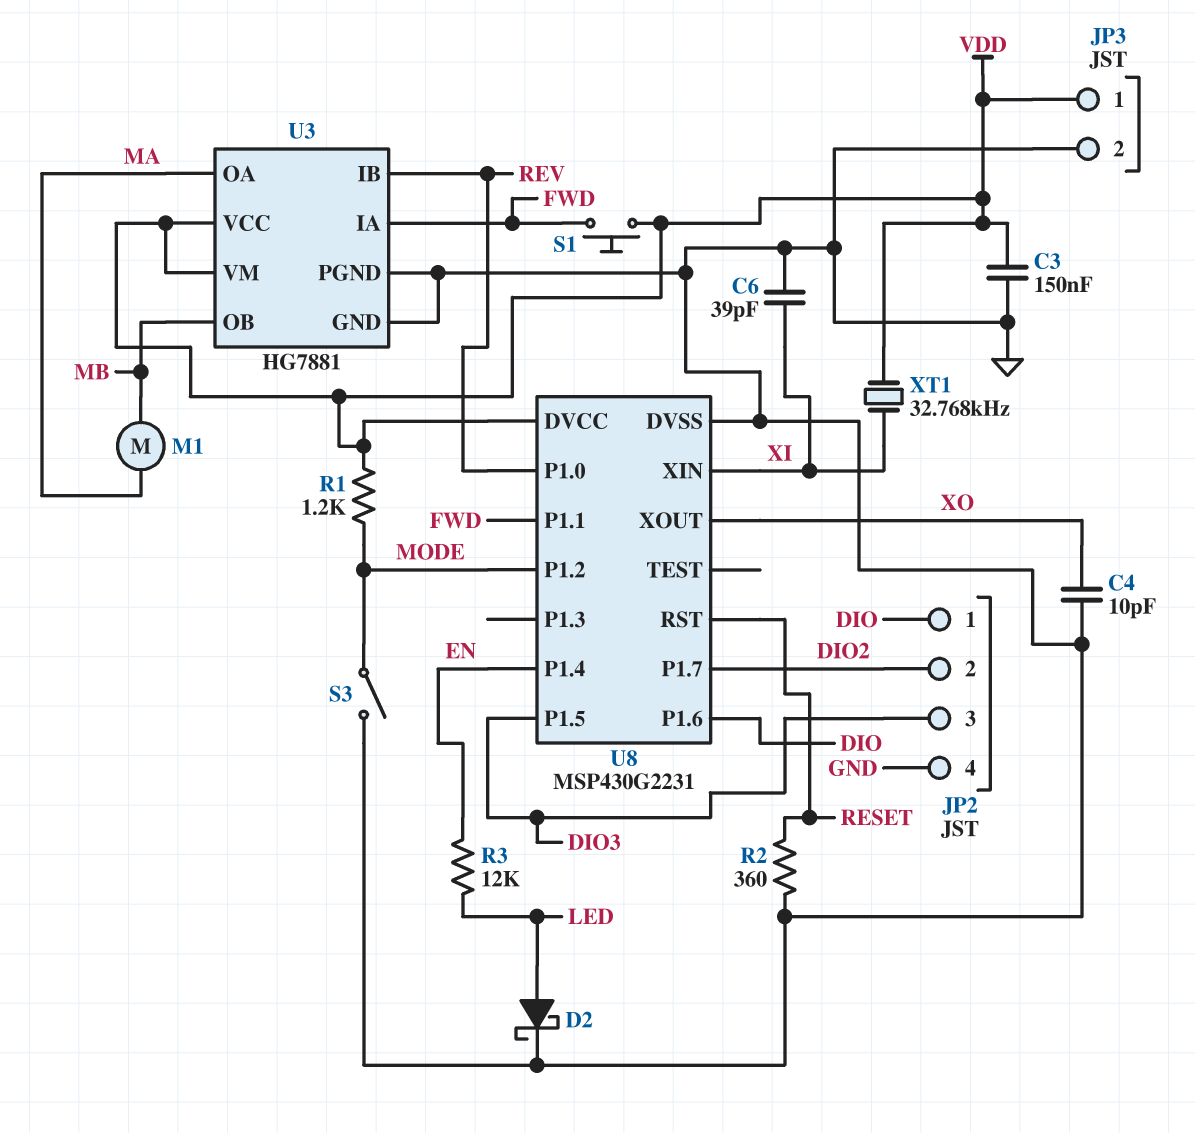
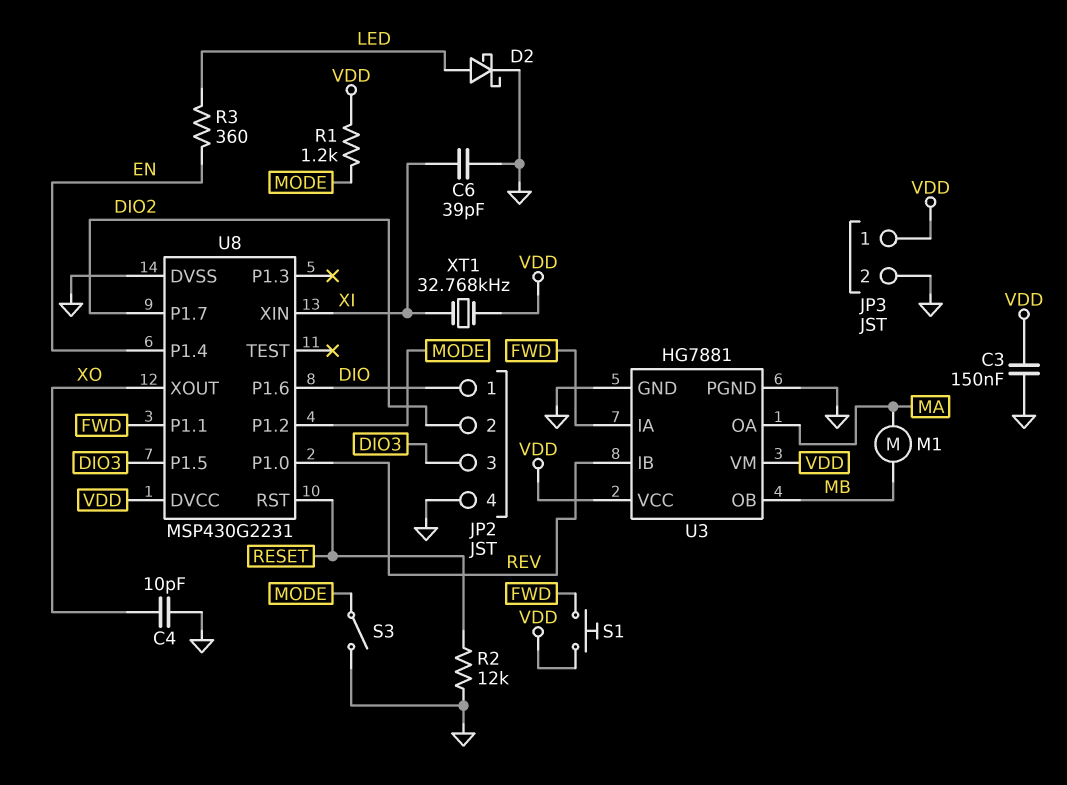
R2: 360 (GND, RESET) -> 12k (GND, RESET)
R3: 12k (EN, LED) -> 360 (EN, LED)

